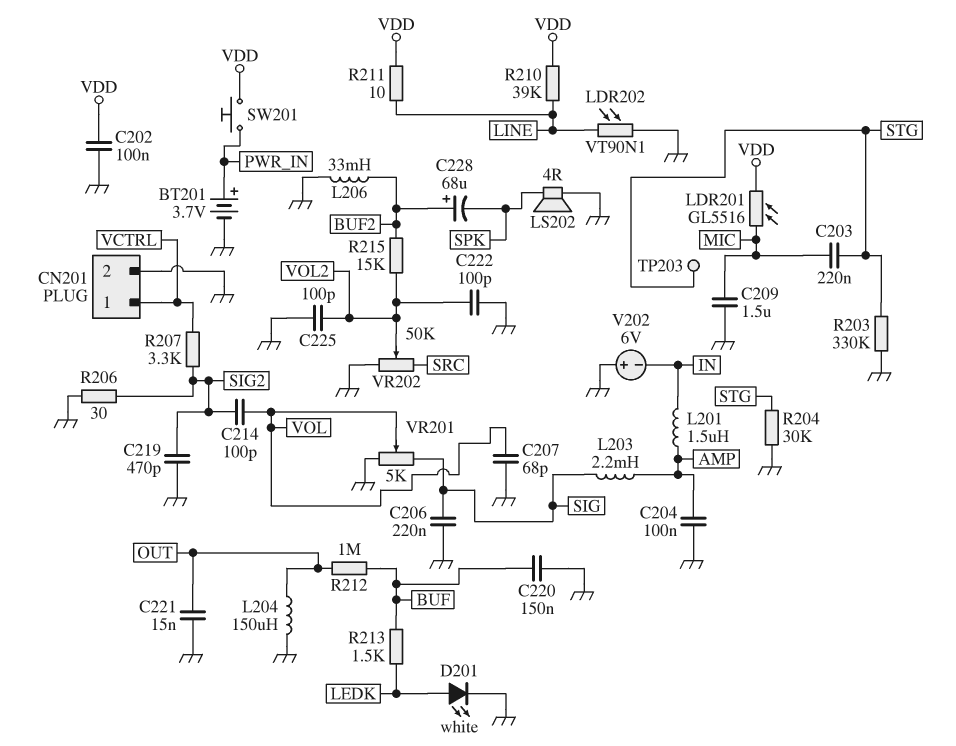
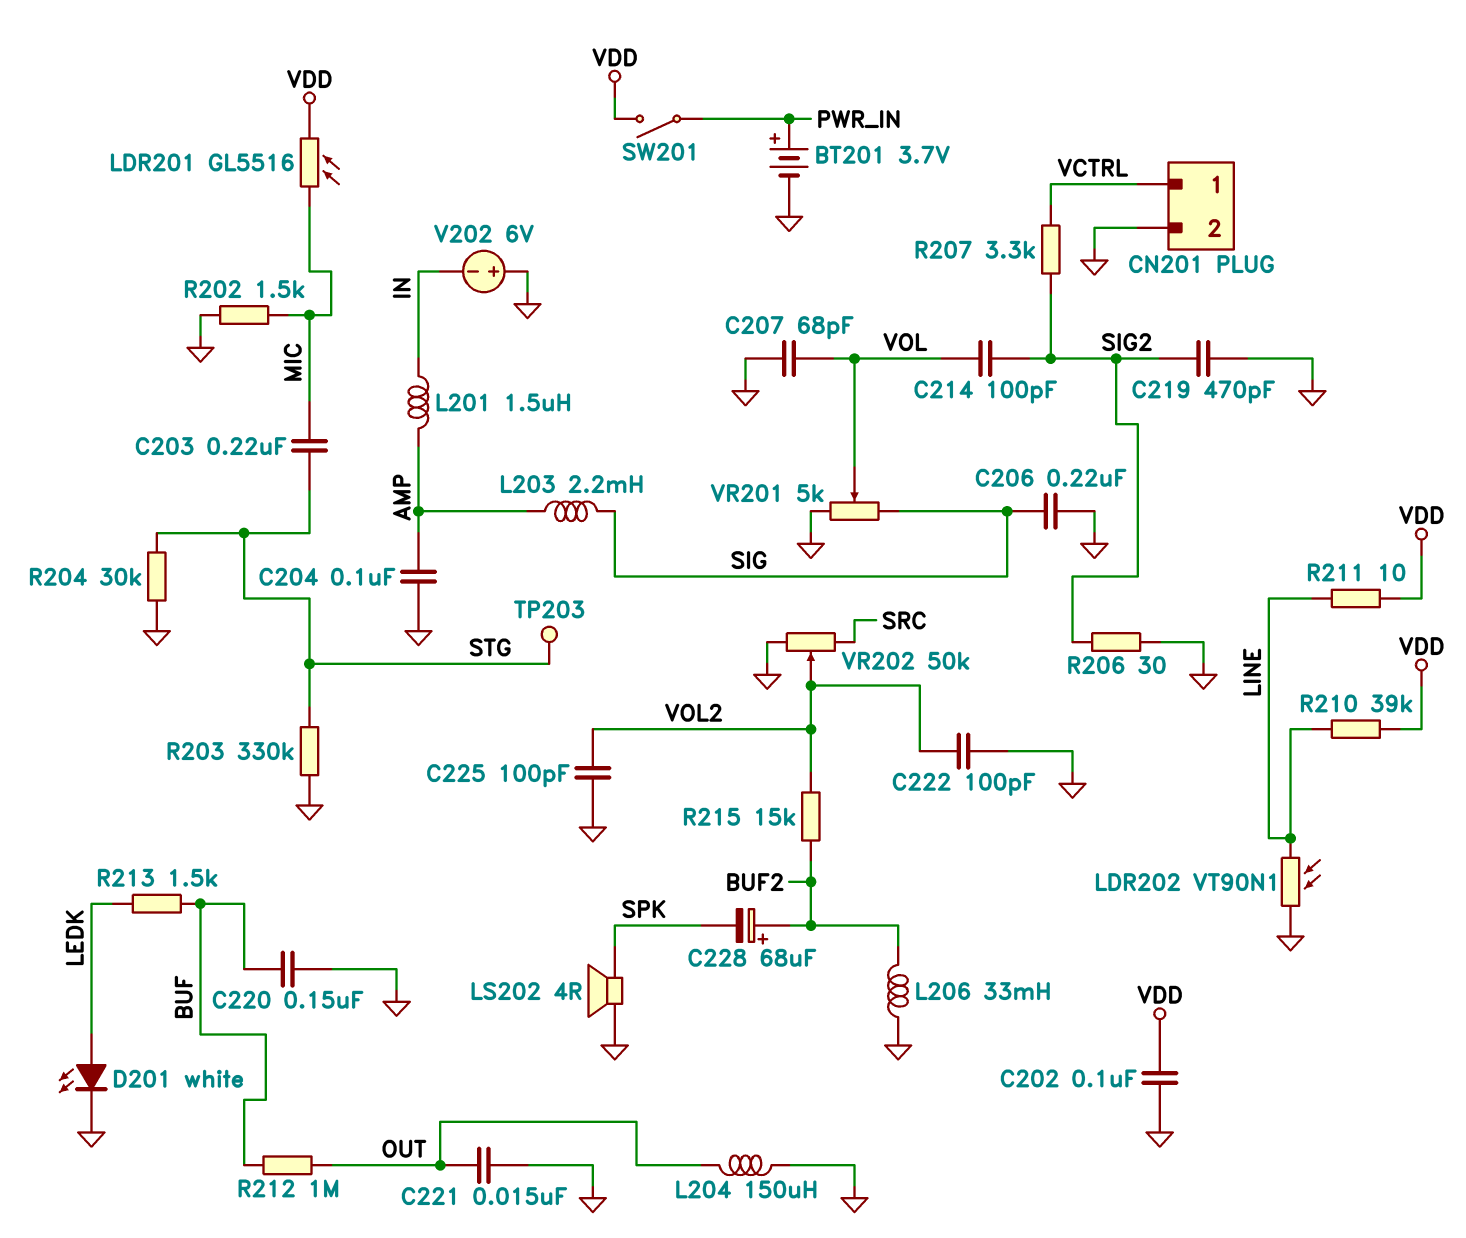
C209: 1.5uF (GND, MIC) -> none
R202: none -> 1.5k (GND, MIC)
SW201: button (PWR_IN, VDD) -> switch (PWR_IN, VDD)

